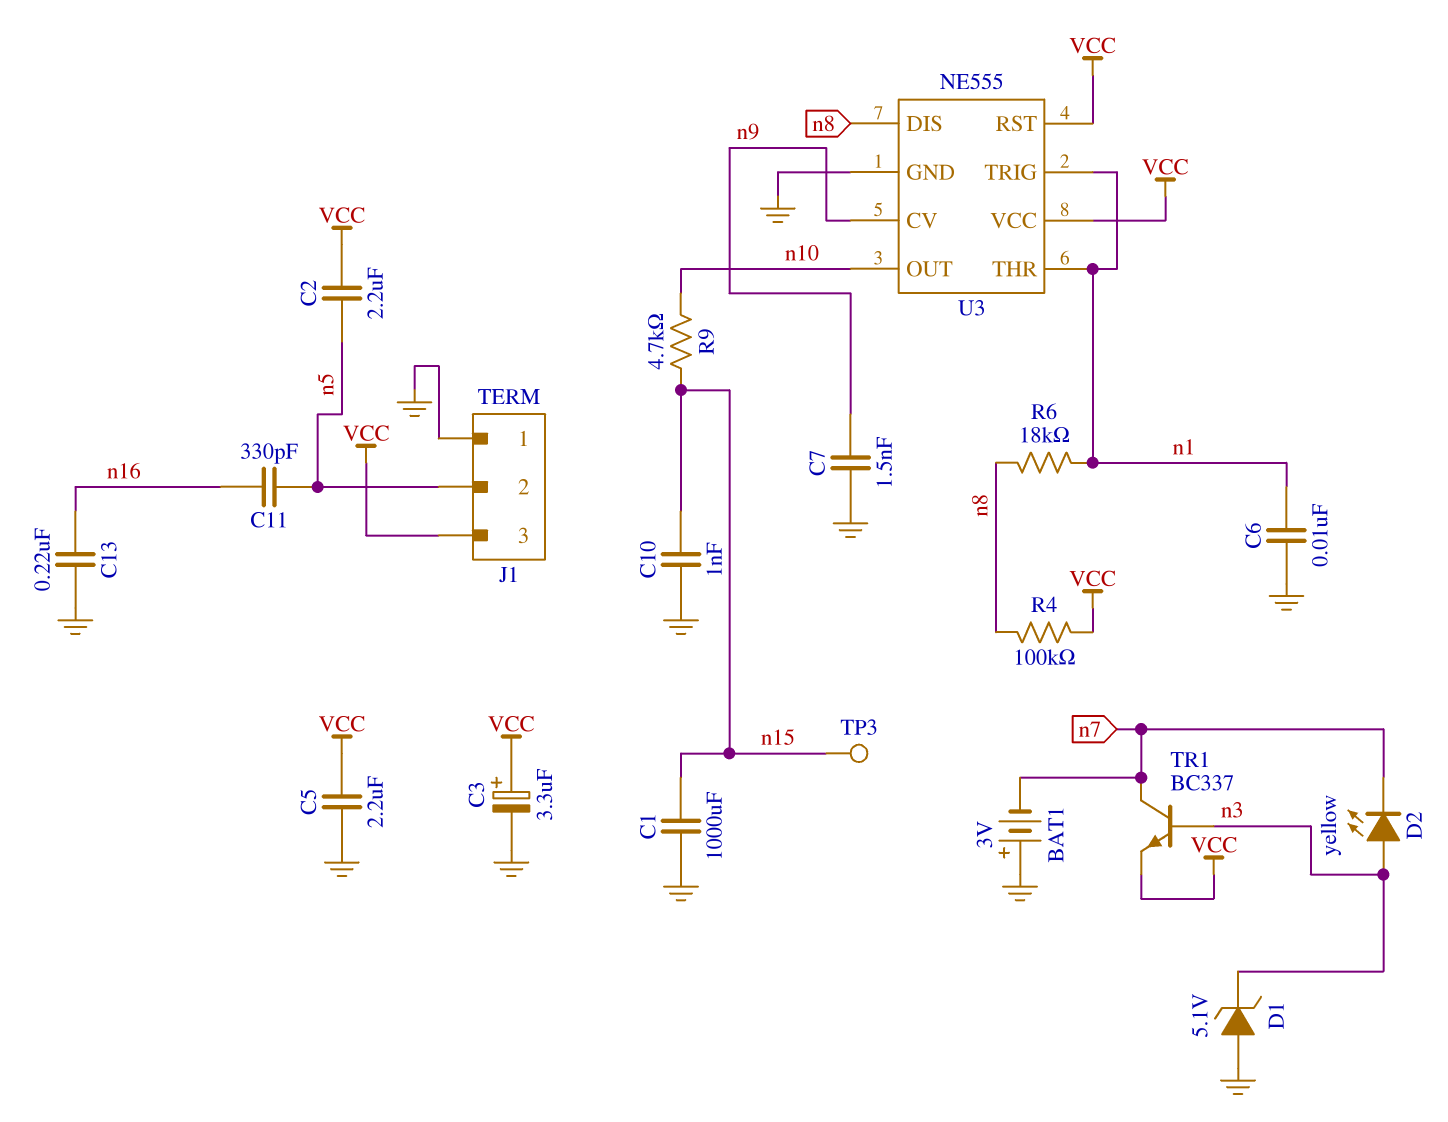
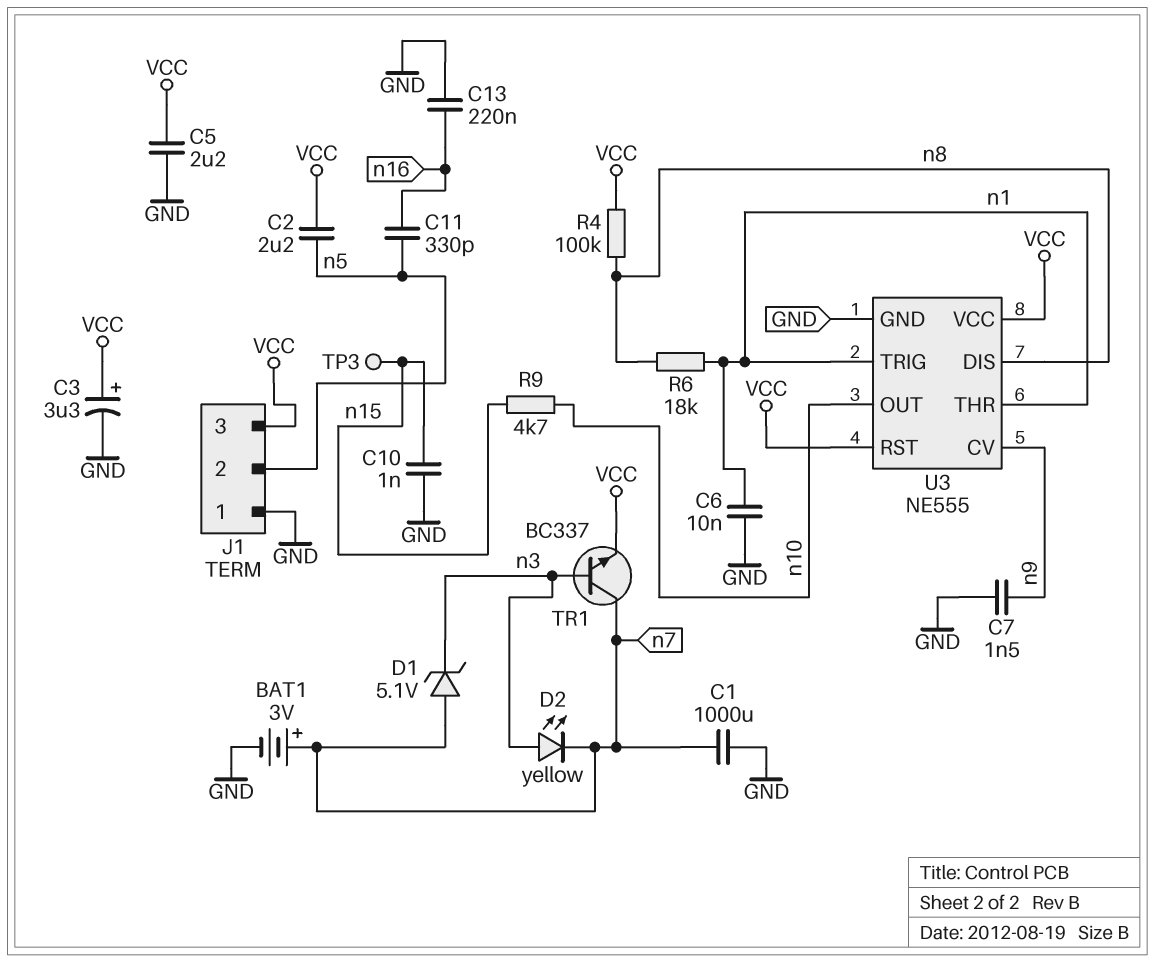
BAT1: 3V (plus GND, minus n7) -> 3V (plus n7, minus GND)
C1: 1000uF (GND, n15) -> 1000uF (GND, n7)
D1: zener 5.1V (A GND, K n3) -> zener 5.1V (A n7, K n3)

